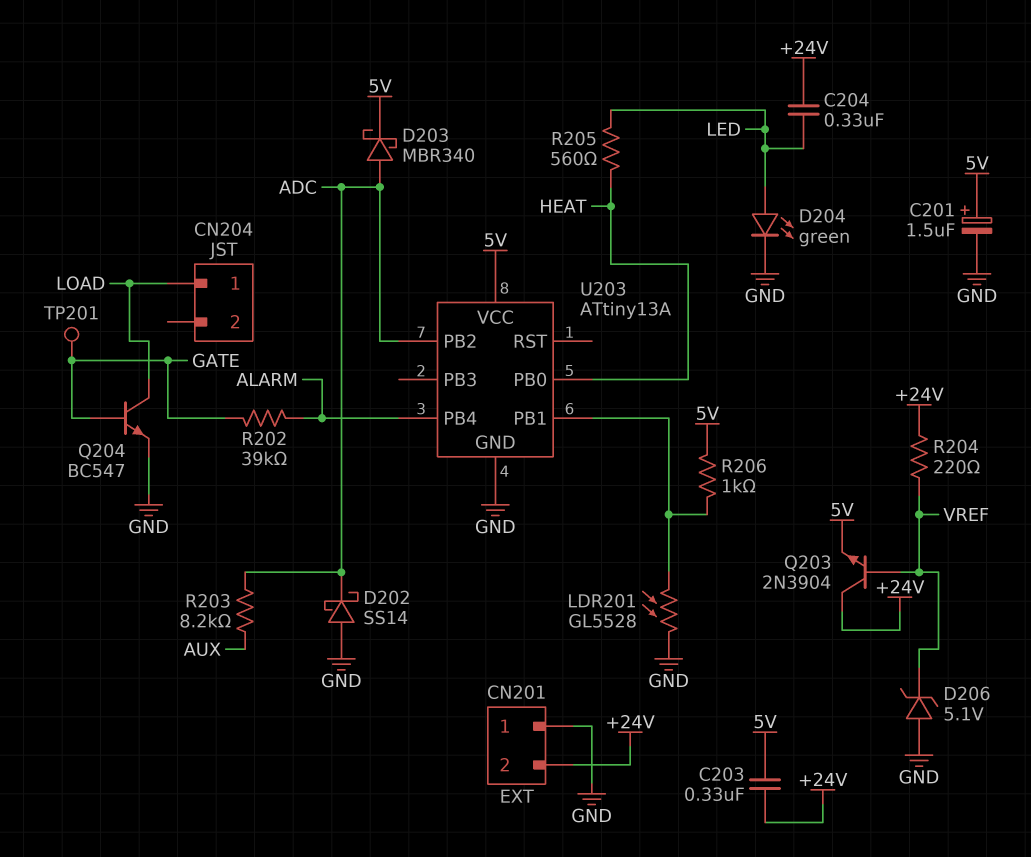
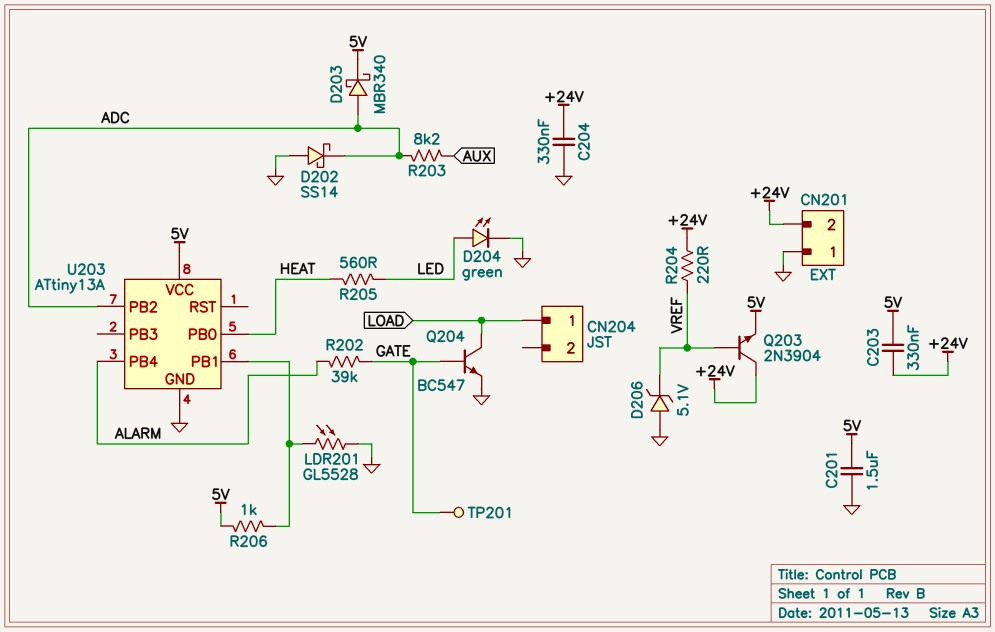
C201: 1.5uF (plus 5V, minus GND) -> 1.5uF (5V, GND)
C204: 330nF (+24V, LED) -> 330nF (+24V, GND)

